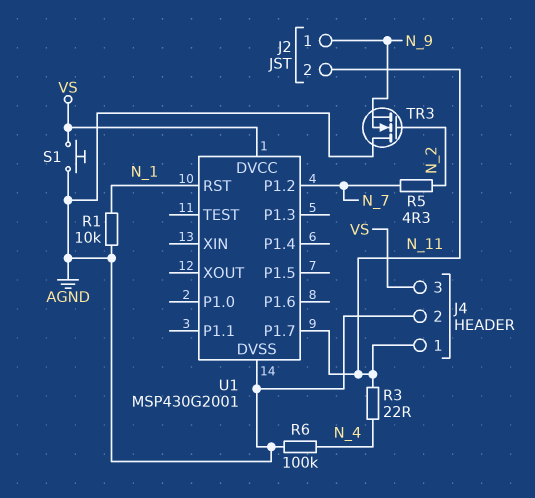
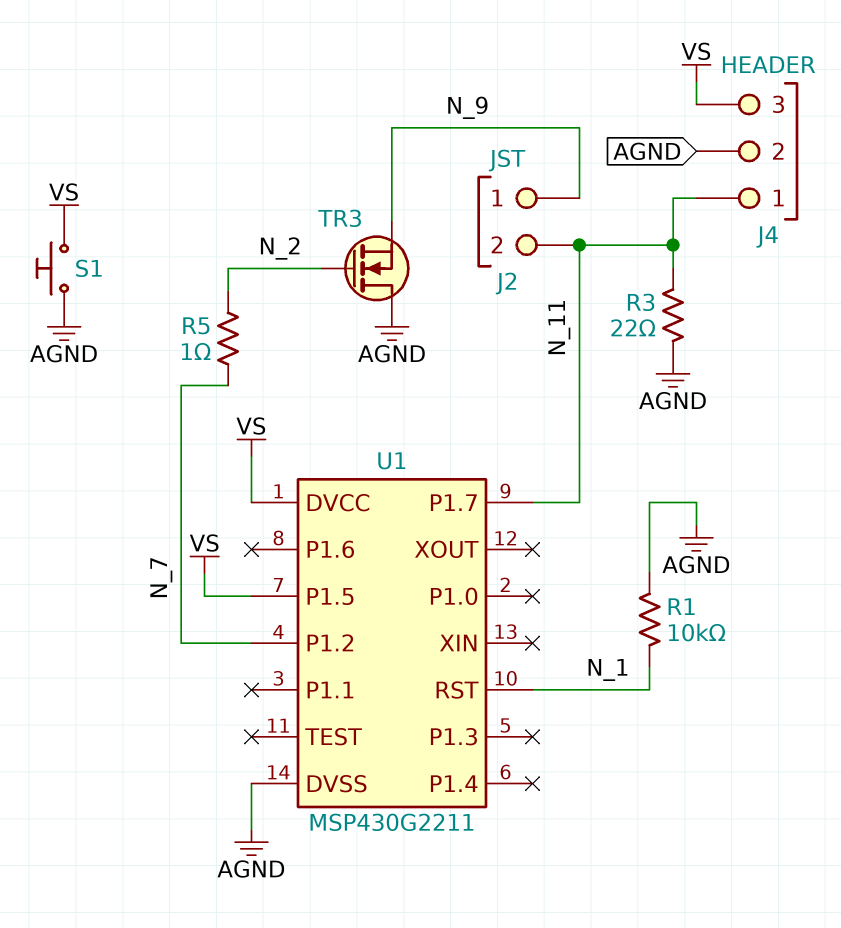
R3: 22 (N_4, N_11) -> 22 (AGND, N_11)
R5: 4.3 (N_2, N_7) -> 1 (N_2, N_7)
R6: 100k (AGND, N_4) -> none
U1: MSP430G2001 -> MSP430G2211
U1 pin P1.5: none -> VS

